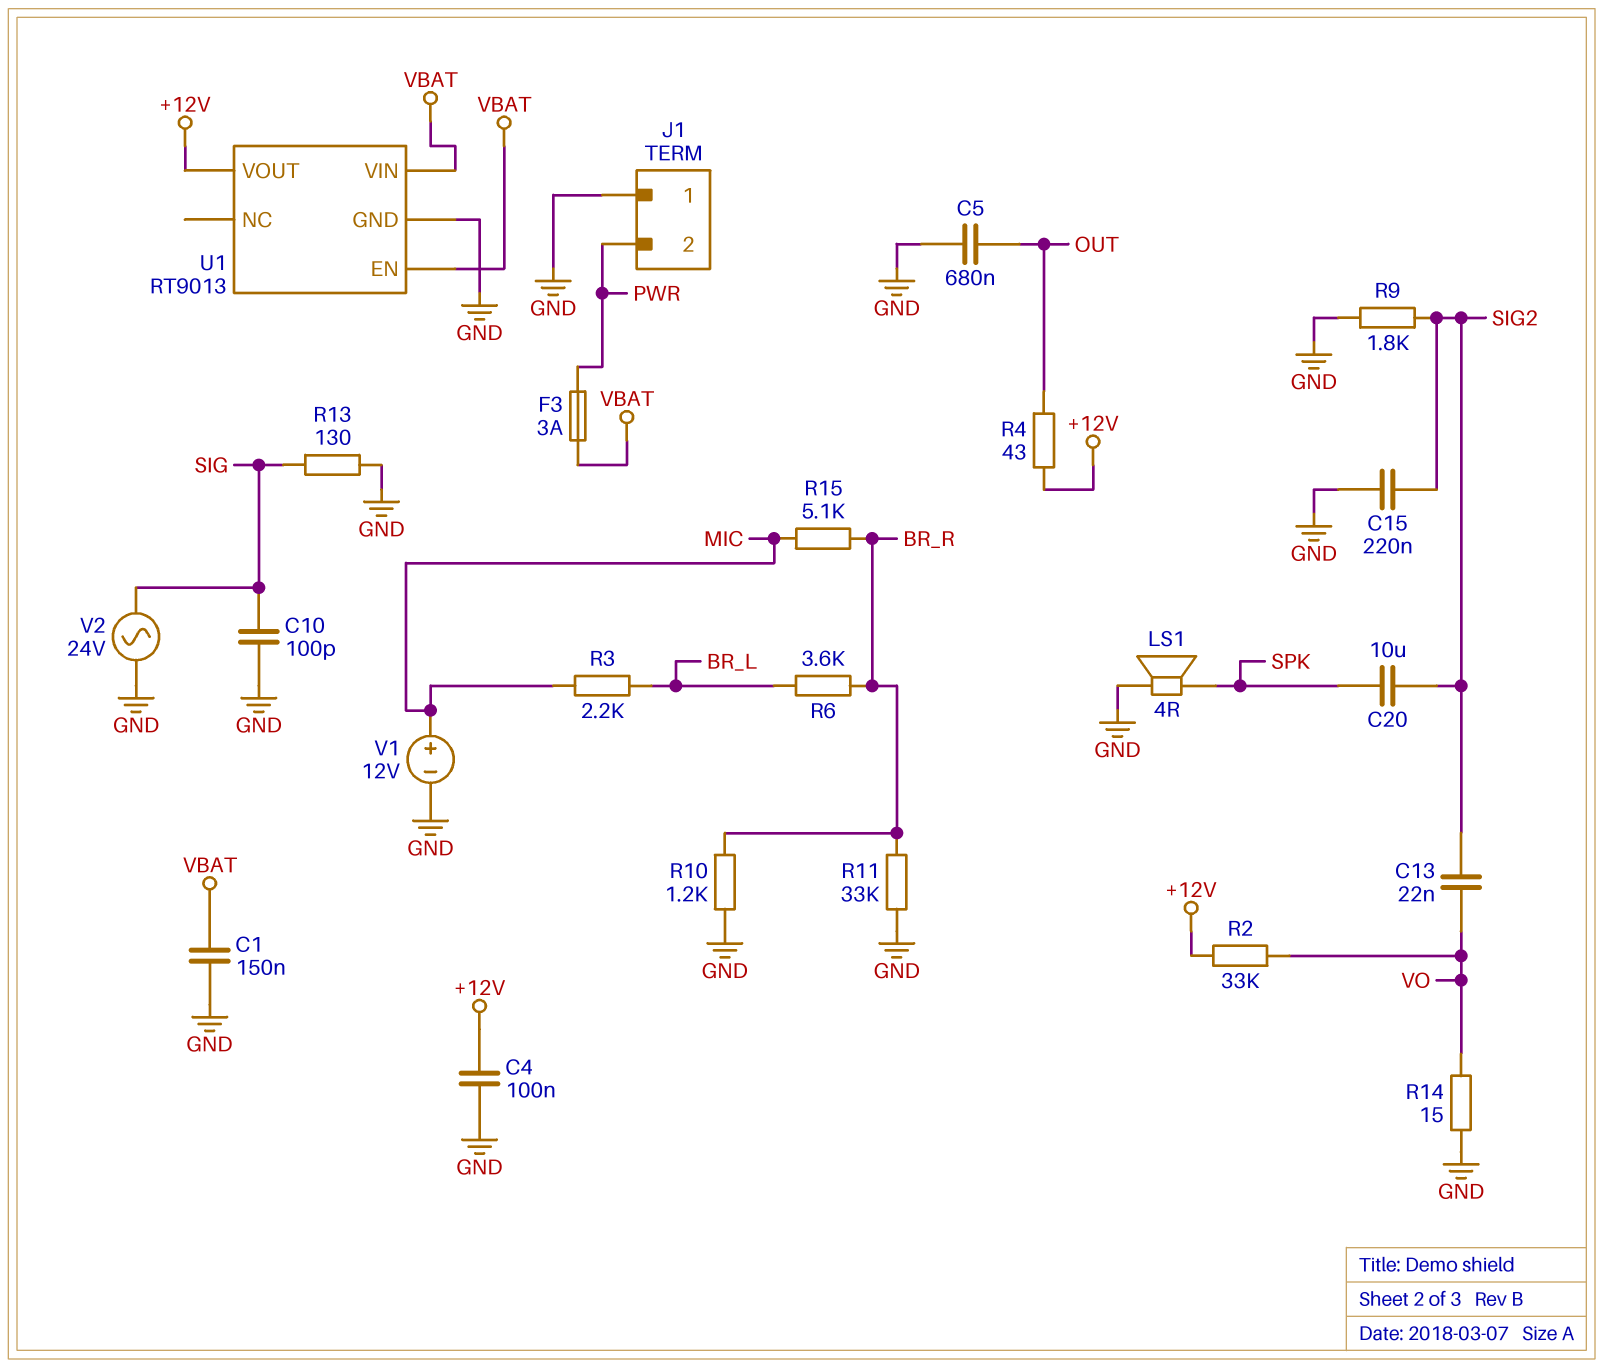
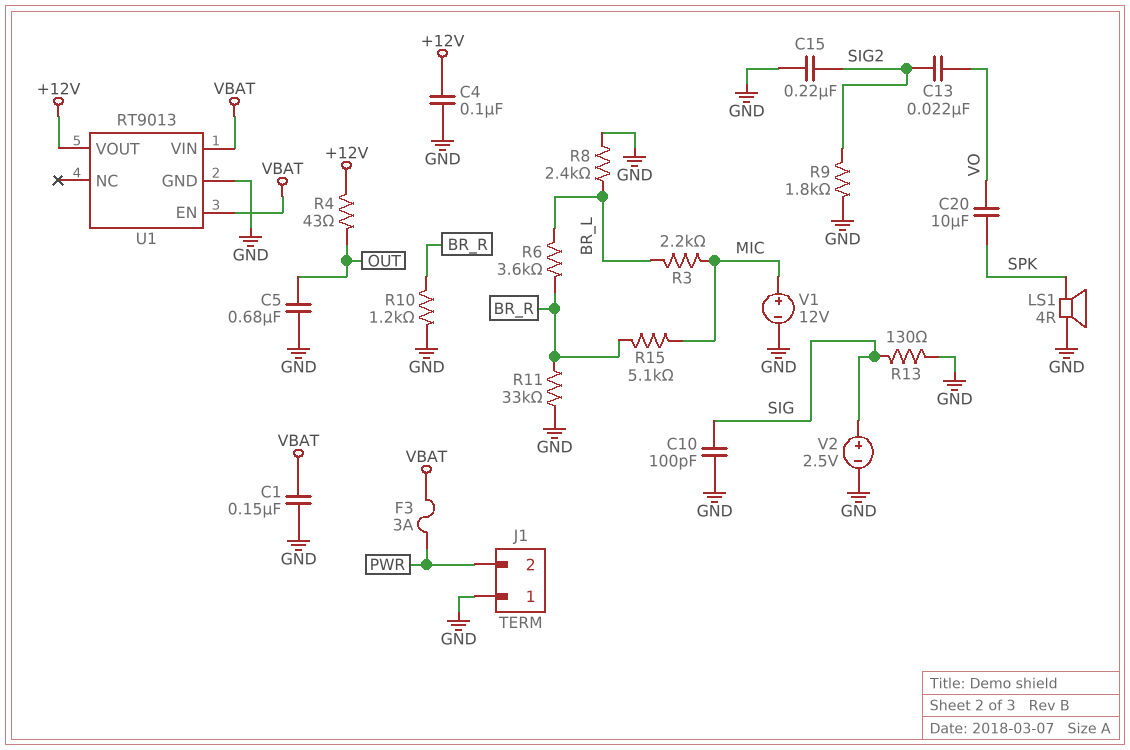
C20: 10uF (SIG2, SPK) -> 10uF (SPK, VO)
R2: 33k (+12V, VO) -> none
R8: none -> 2.4k (BR_L, GND)
R14: 15 (GND, VO) -> none
V2: AC 24V (GND, SIG) -> 2.5V (plus SIG, minus GND)

